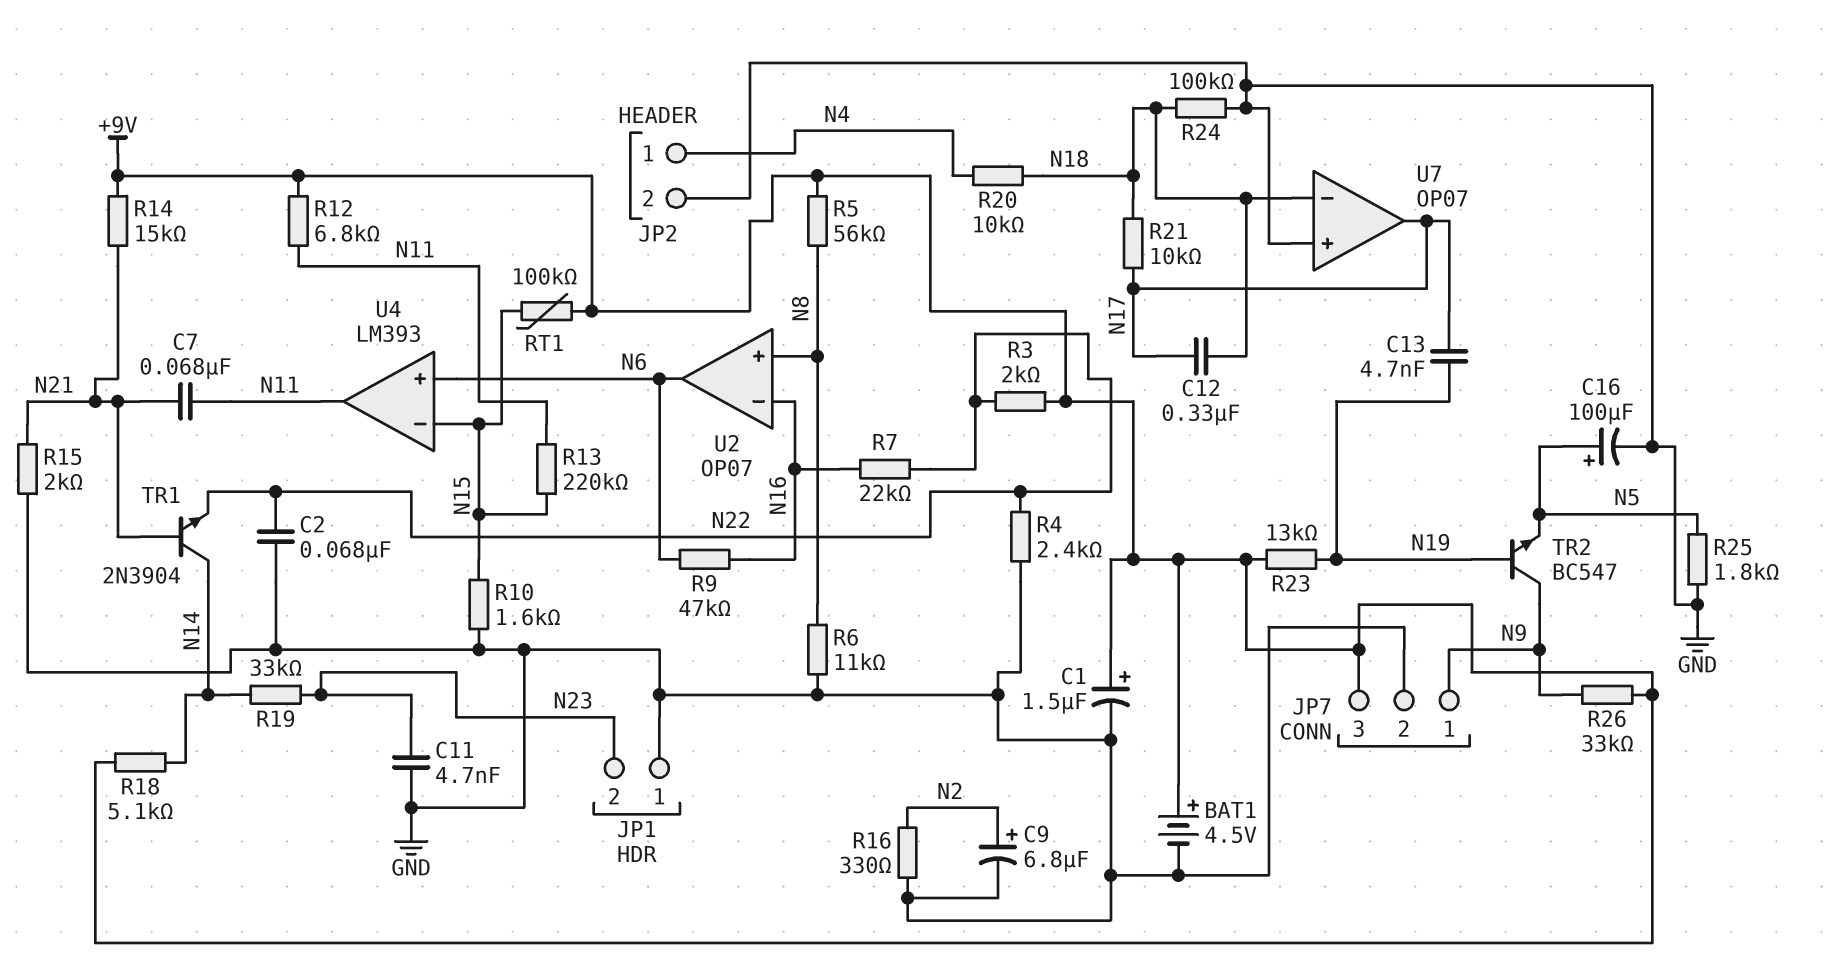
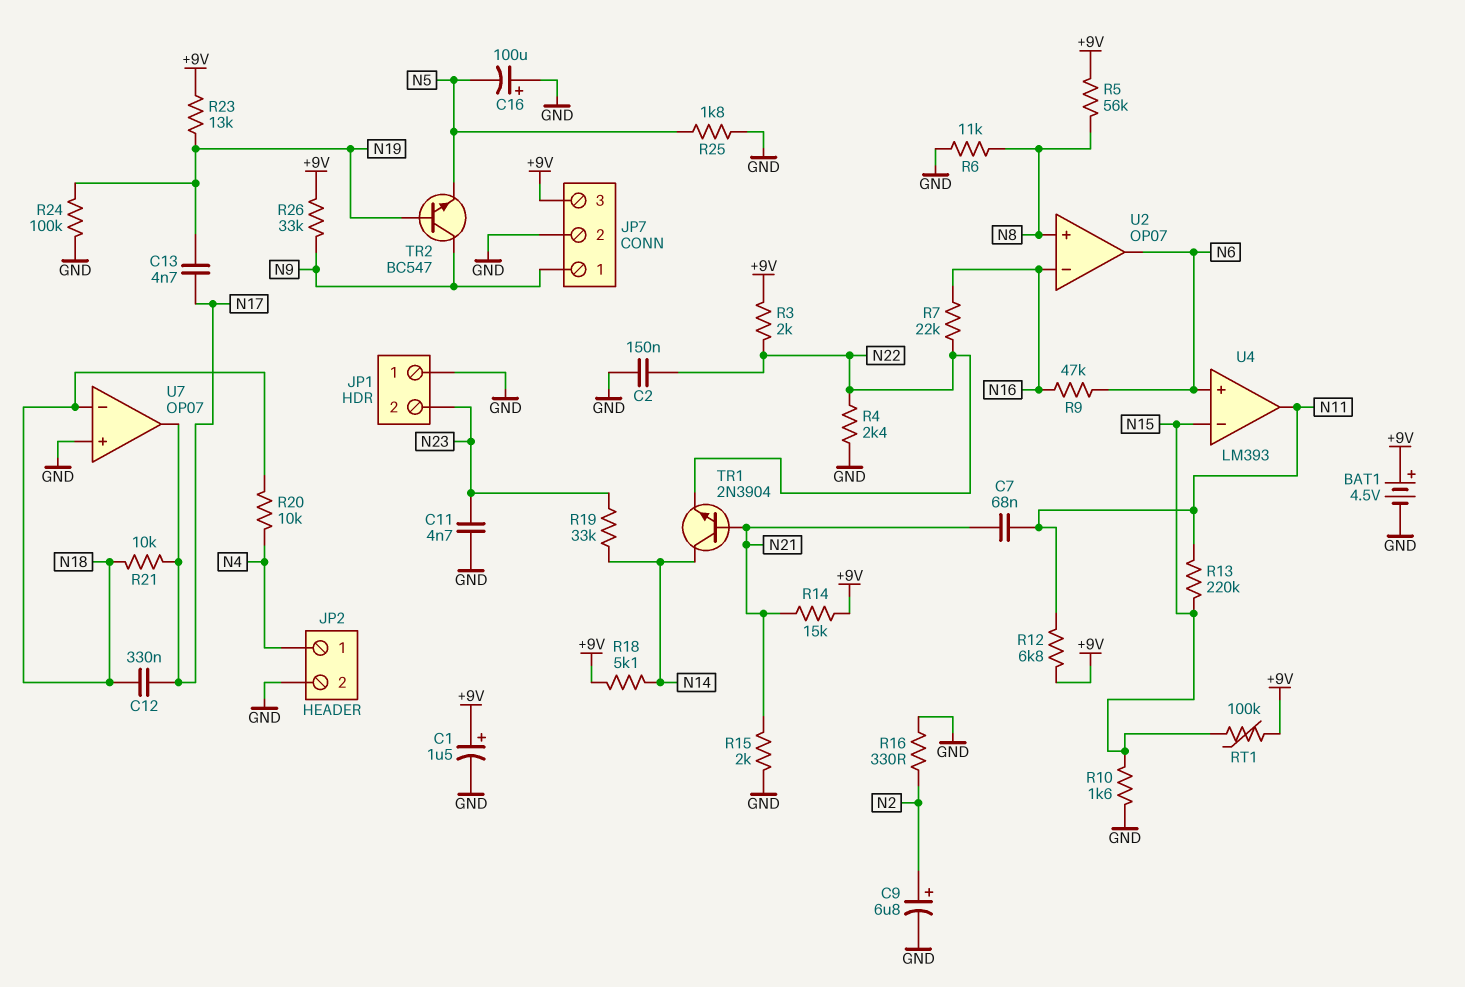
C2: 68nF (GND, N22) -> 150nF (GND, N22)
C16: 100uF (plus N5, minus GND) -> 100uF (plus GND, minus N5)
R24: 100k (GND, N18) -> 100k (GND, N19)

